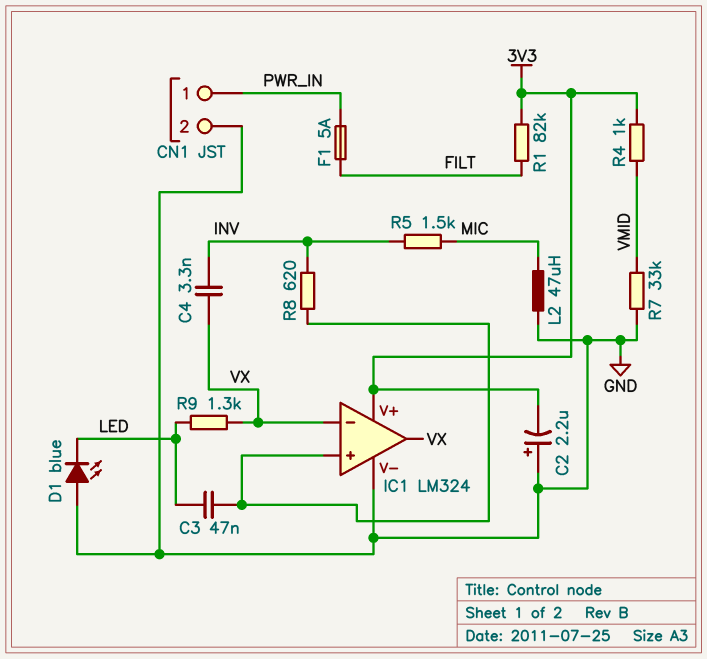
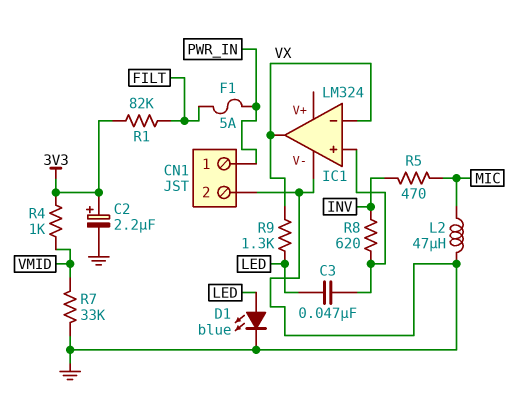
C2: 2.2uF (plus GND, minus 3V3) -> 2.2uF (plus 3V3, minus GND)
C4: 3.3nF (INV, VX) -> none
D1: LED blue (A GND, K LED) -> LED blue (A LED, K GND)
IC1 pin V+: 3V3 -> none
R5: 1.5k (INV, MIC) -> 470 (INV, MIC)

